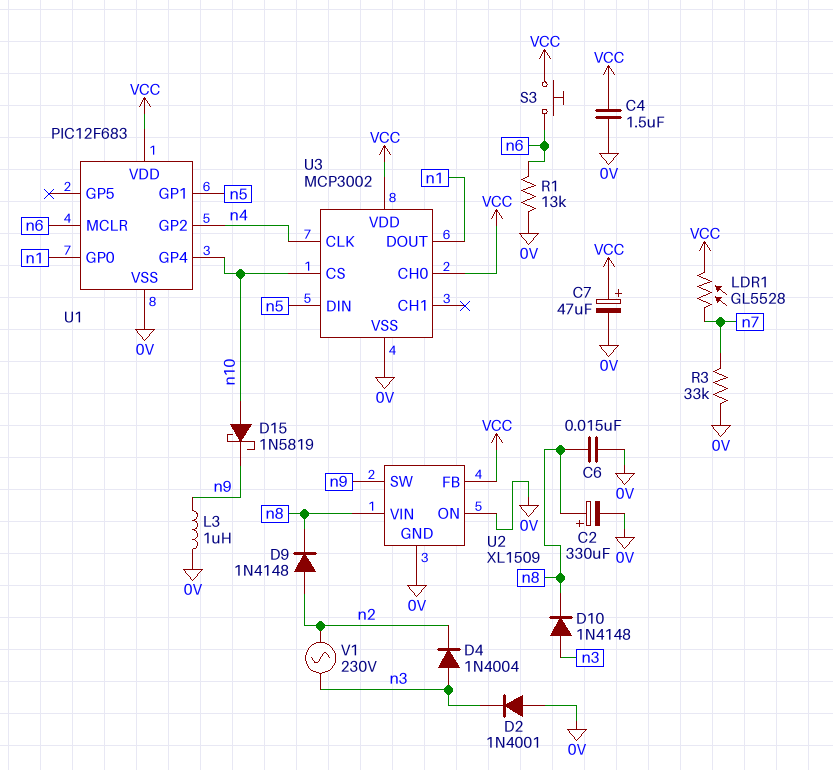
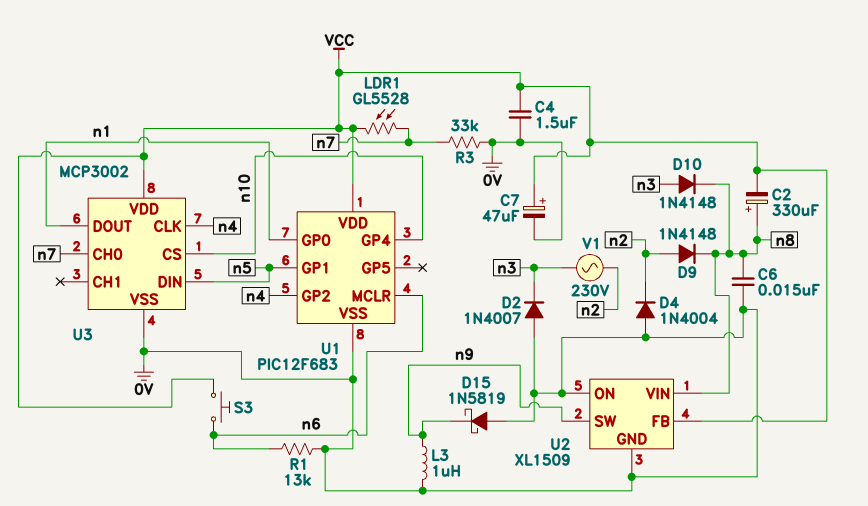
C2: 330uF (plus n8, minus 0V) -> 330uF (plus n8, minus VCC)
D2: diode 1N4001 (A 0V, K n3) -> diode 1N4007 (A 0V, K n3)
D4: diode 1N4004 (A n3, K n2) -> diode 1N4004 (A 0V, K n2)
D15: schottky 1N5819 (A n10, K n9) -> schottky 1N5819 (A 0V, K n9)
U3 pin CH0: VCC -> n7

